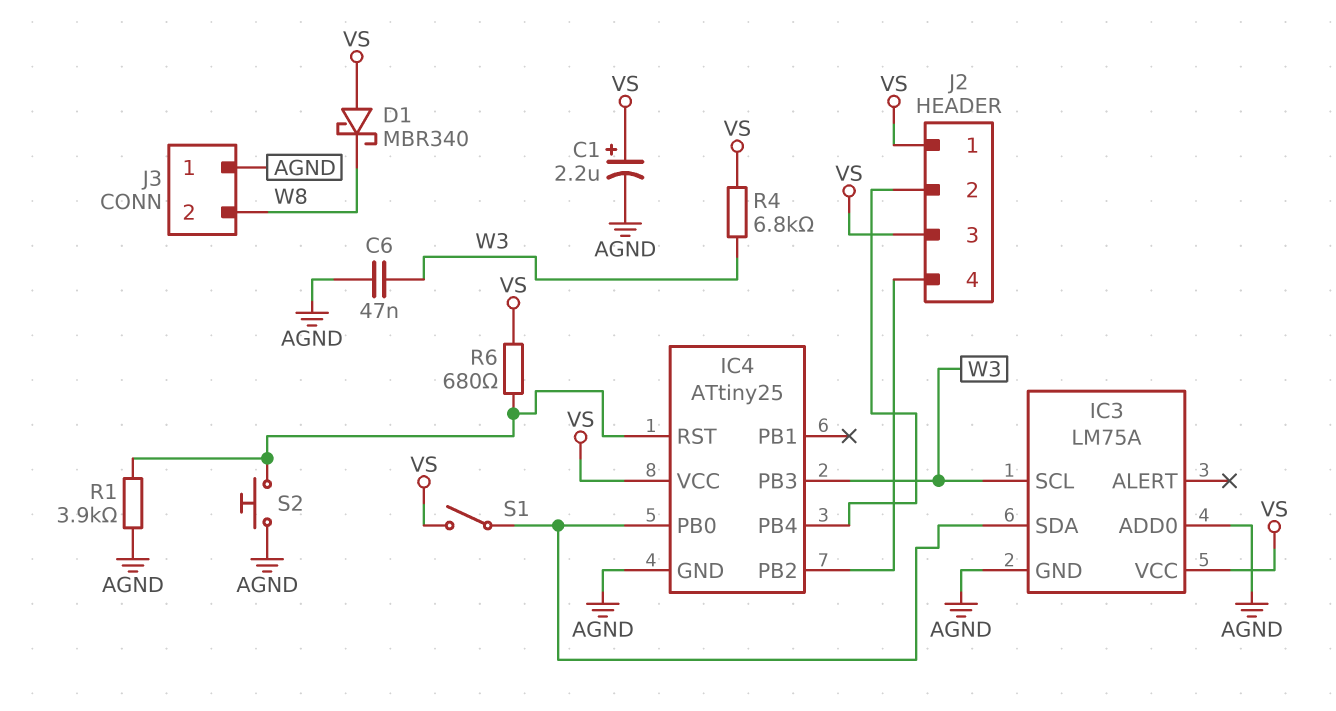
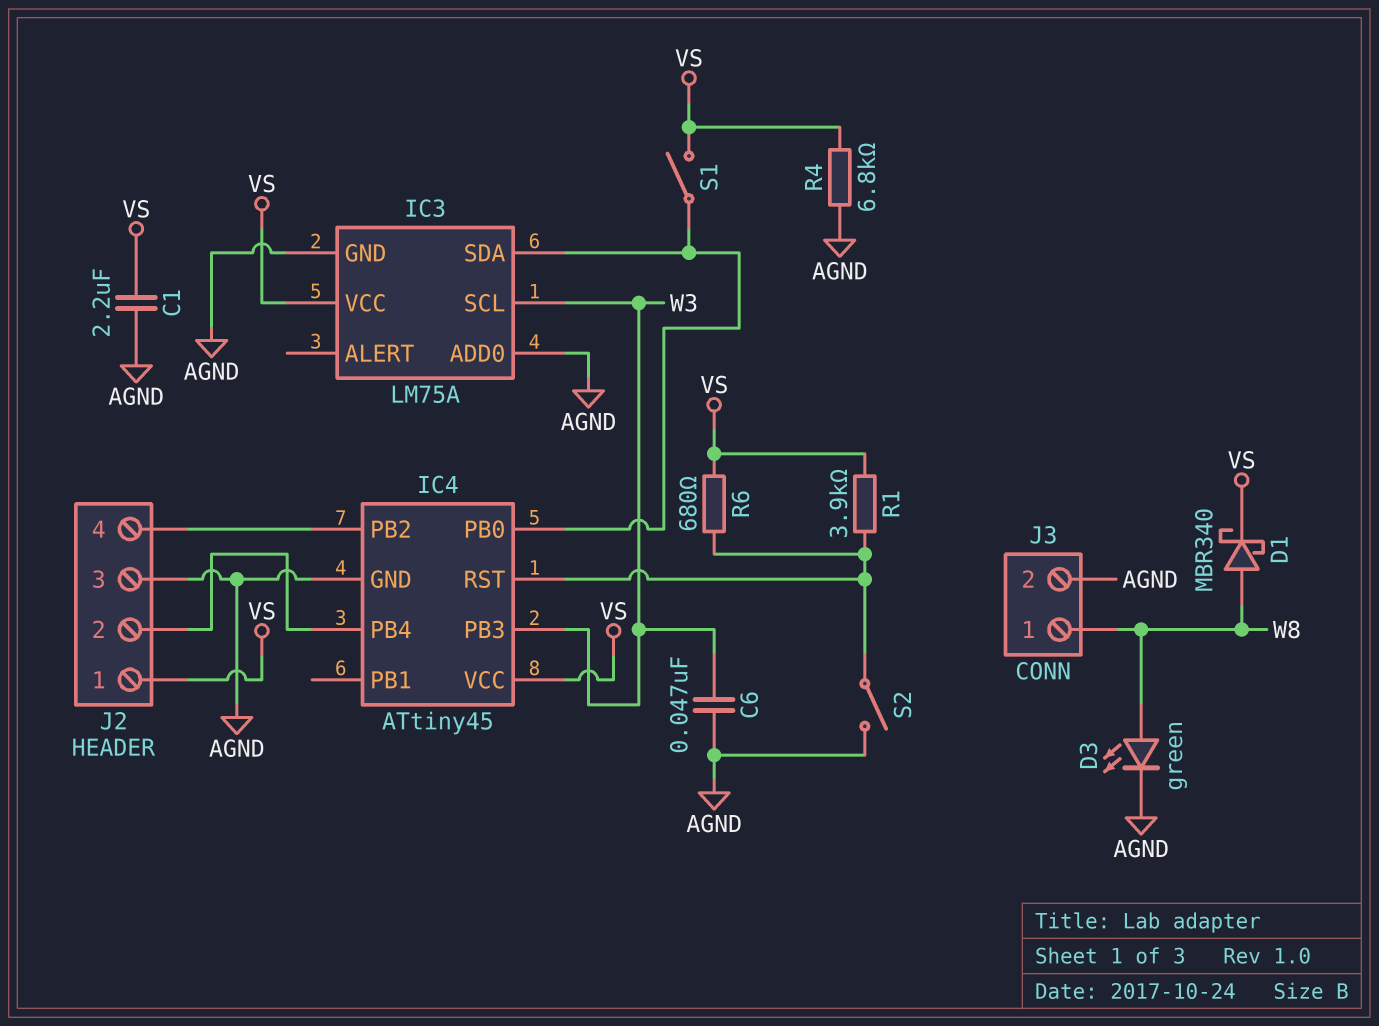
C1: 2.2uF (plus VS, minus AGND) -> 2.2uF (AGND, VS)
D1: schottky MBR340 (A VS, K W8) -> schottky MBR340 (A W8, K VS)
D3: none -> LED green (A W8, K AGND)
IC4: ATtiny25 -> ATtiny45
J2 pin 3: VS -> AGND
J3 pin 1: AGND -> W8
J3 pin 2: W8 -> AGND
R1: 3.9k (AGND, IC4/RST) -> 3.9k (IC4/RST, VS)
R4: 6.8k (VS, W3) -> 6.8k (AGND, VS)
S2: button (AGND, IC4/RST) -> switch (AGND, IC4/RST)

